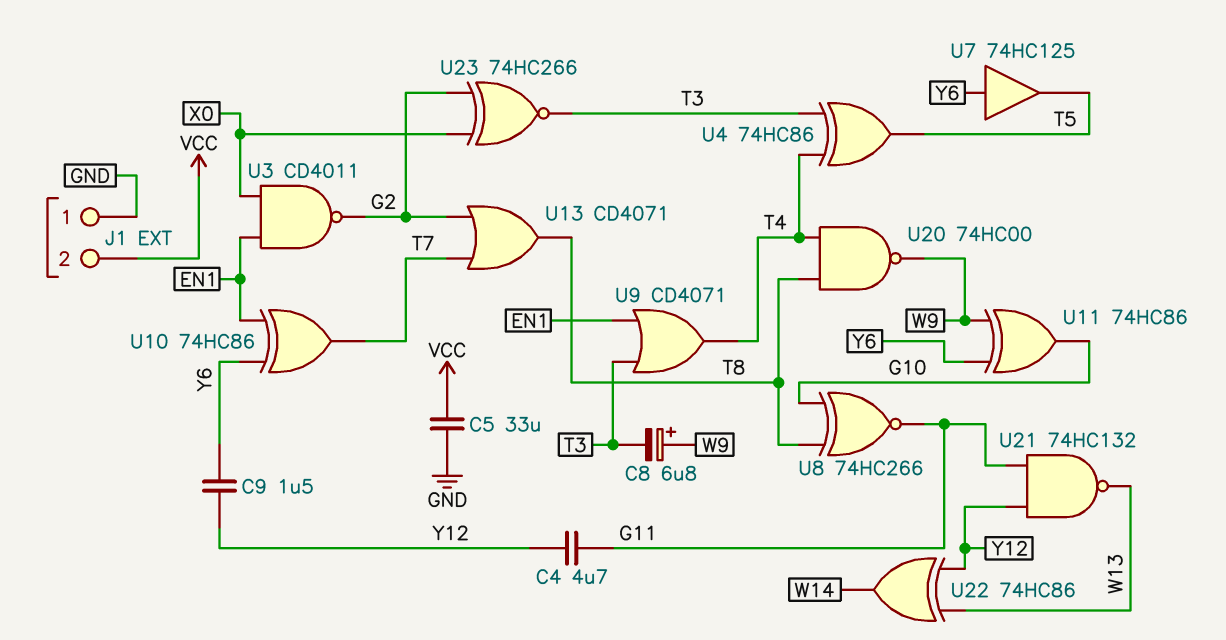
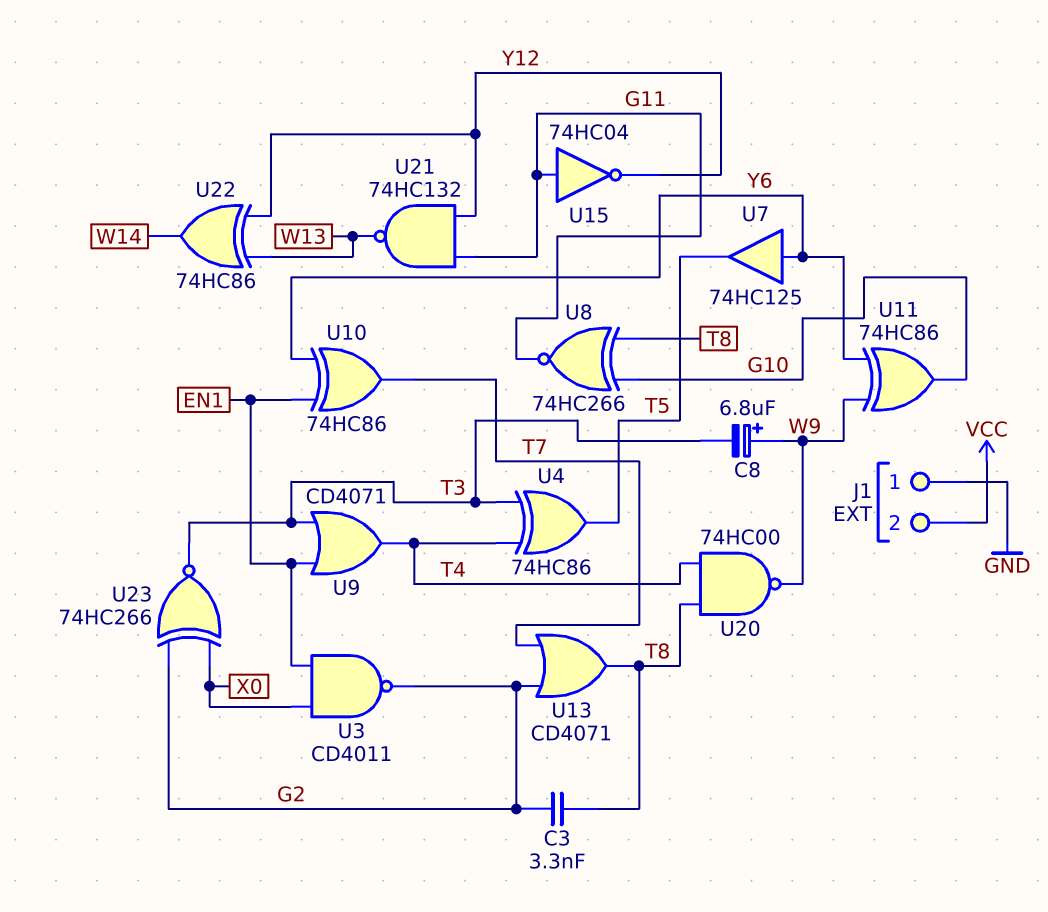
C3: none -> 3.3nF (G2, T8)
C4: 4.7uF (G11, Y12) -> none
C5: 33uF (GND, VCC) -> none
C9: 1.5uF (Y6, Y12) -> none
U15: none -> NOT 74HC04 (in G11, out Y12)

